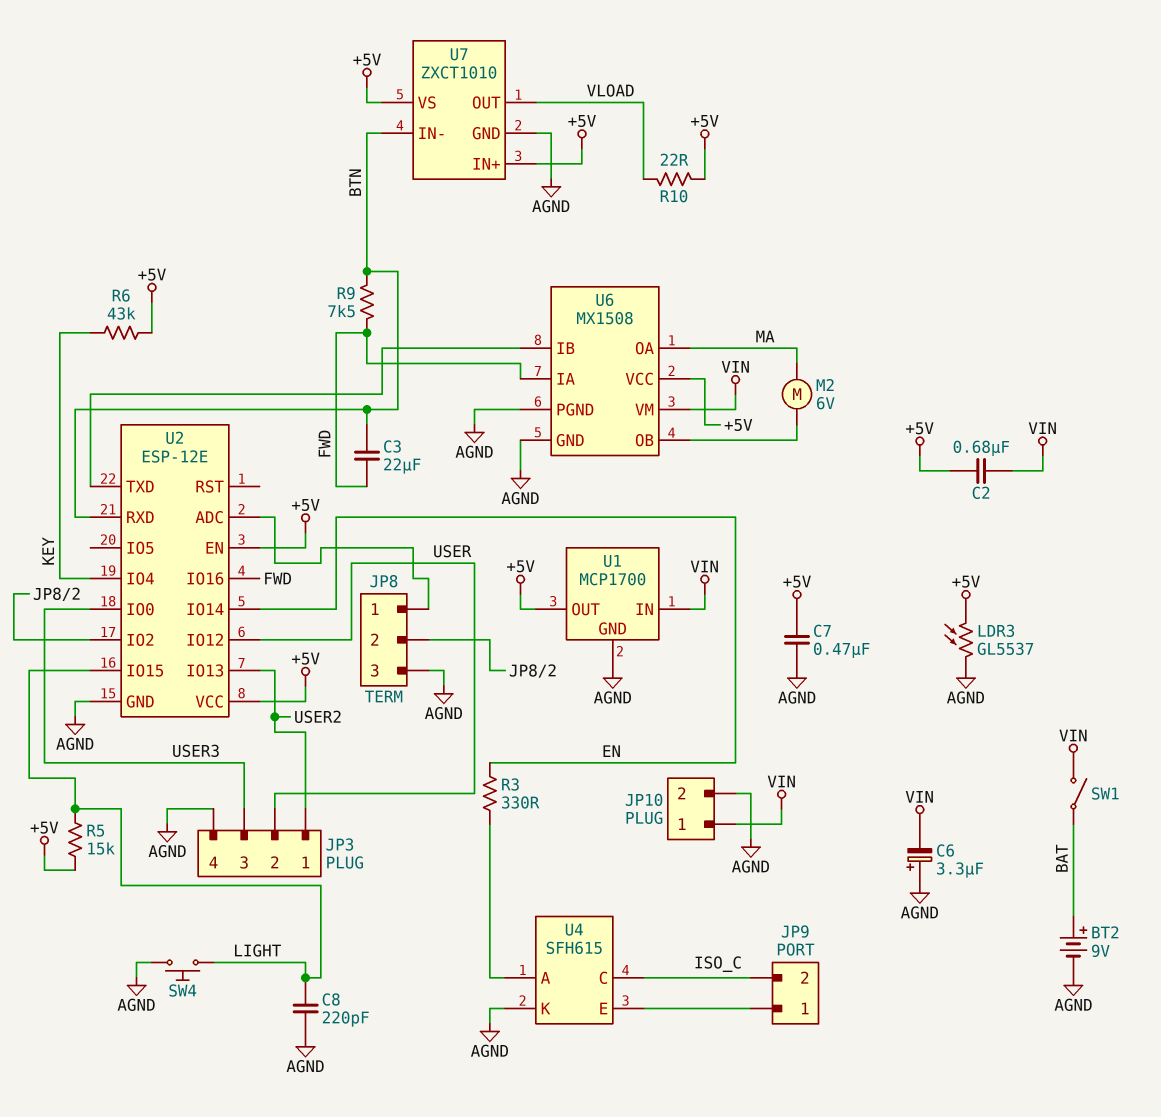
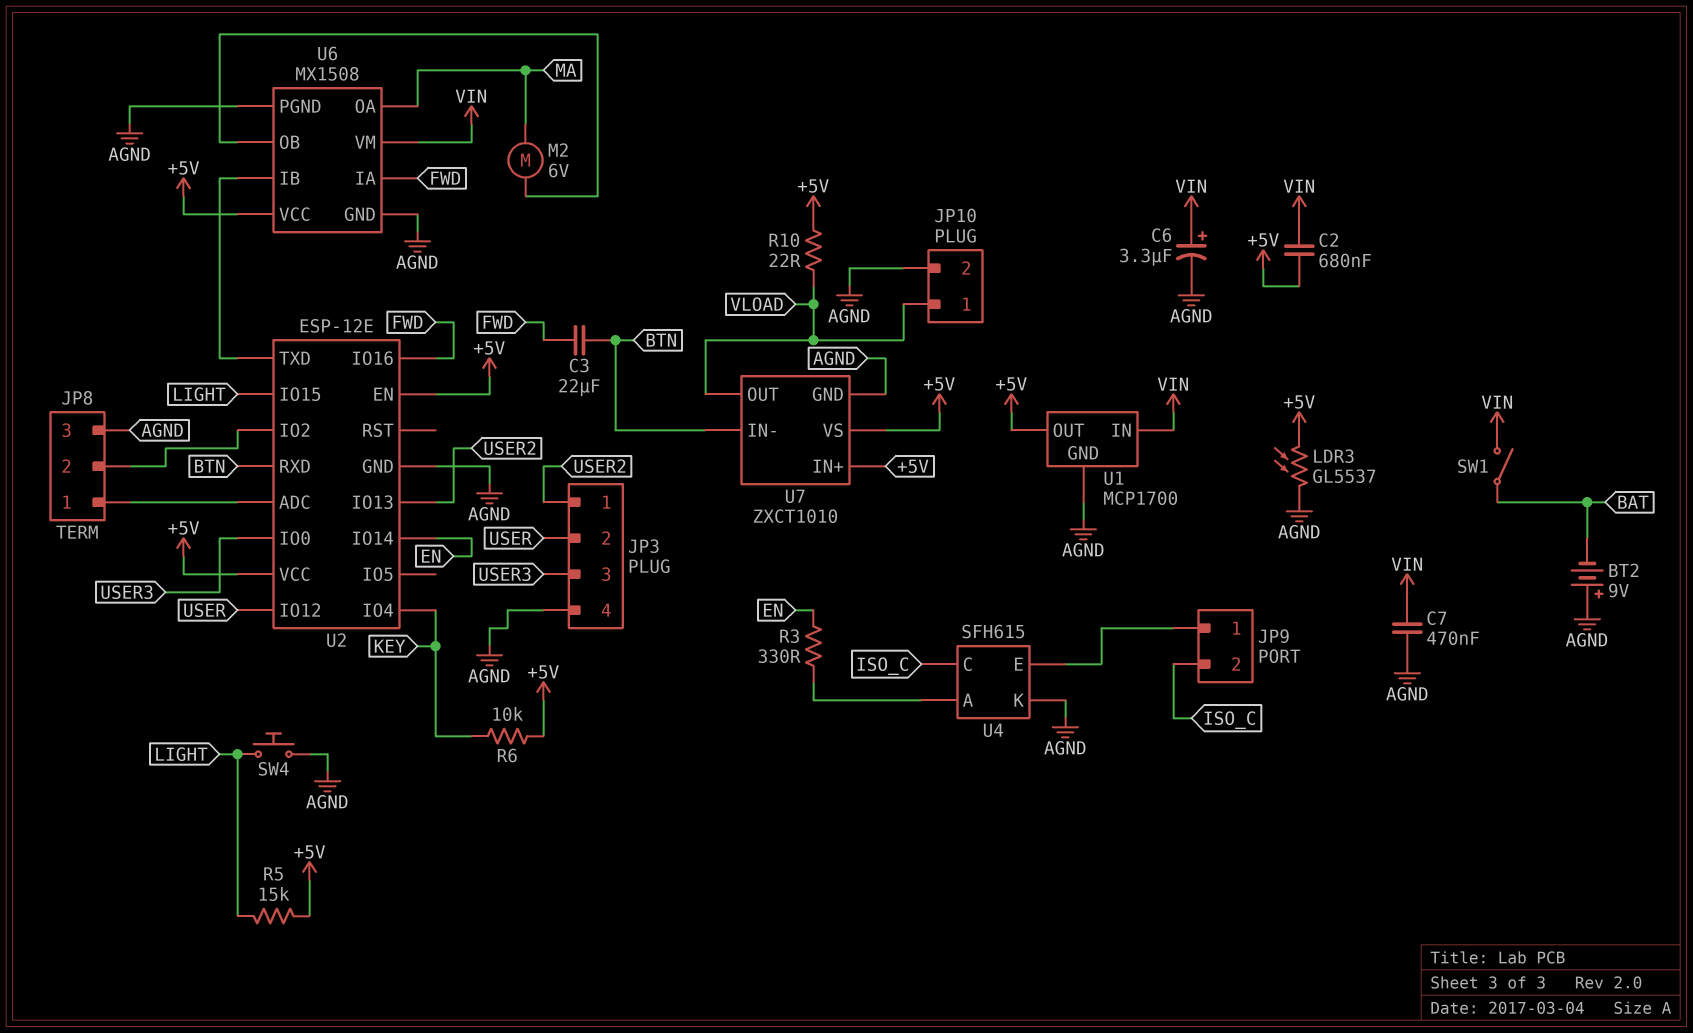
BT2: 9V (plus BAT, minus AGND) -> 9V (plus AGND, minus BAT)
C6: 3.3uF (plus AGND, minus VIN) -> 3.3uF (plus VIN, minus AGND)
C7: 470nF (+5V, AGND) -> 470nF (AGND, VIN)
C8: 220pF (AGND, LIGHT) -> none
JP10 pin 1: VIN -> VLOAD
R6: 43k (+5V, KEY) -> 10k (+5V, KEY)
R9: 7.5k (BTN, FWD) -> none

